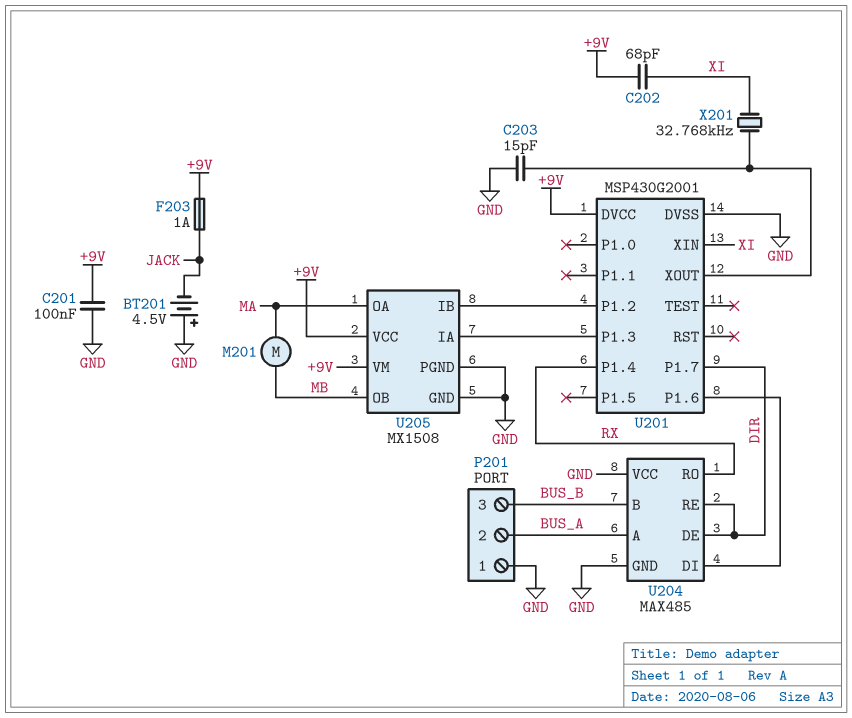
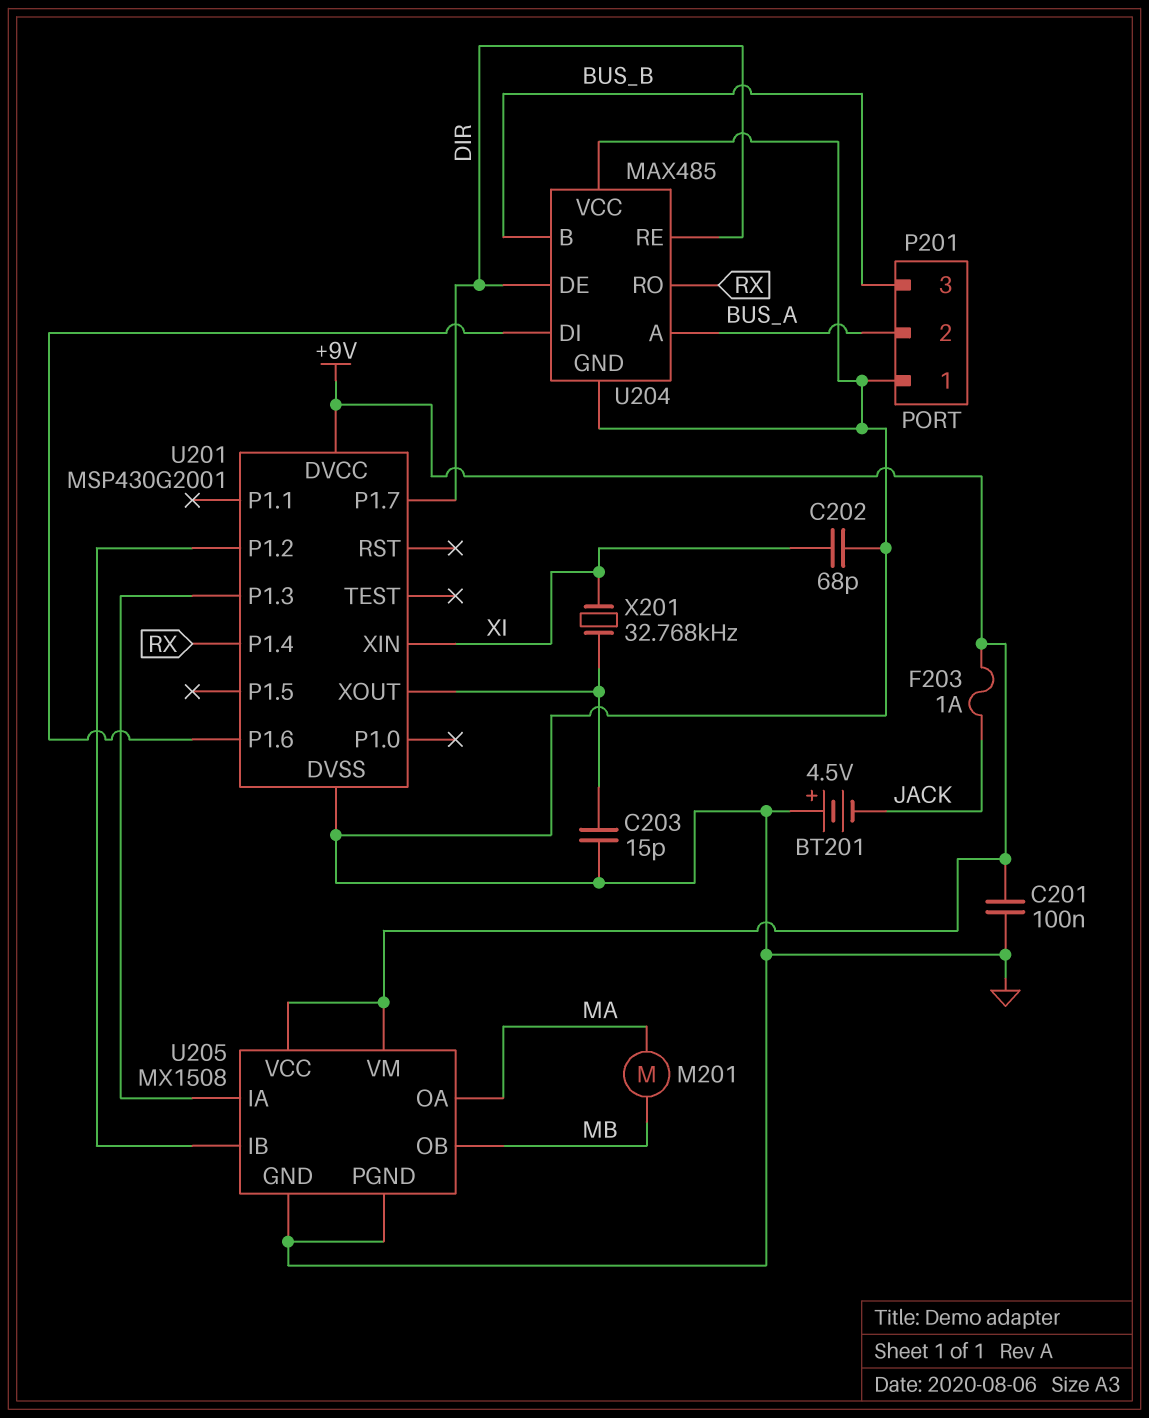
C202: 68pF (+9V, XI) -> 68pF (GND, XI)

